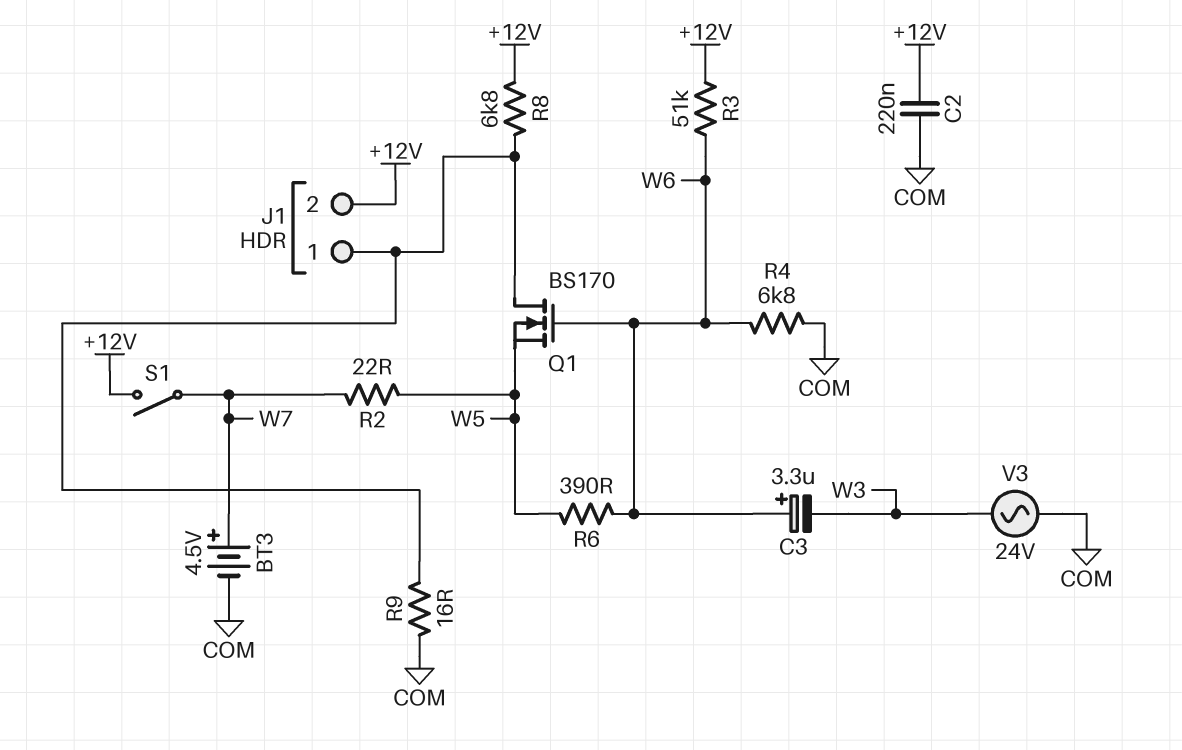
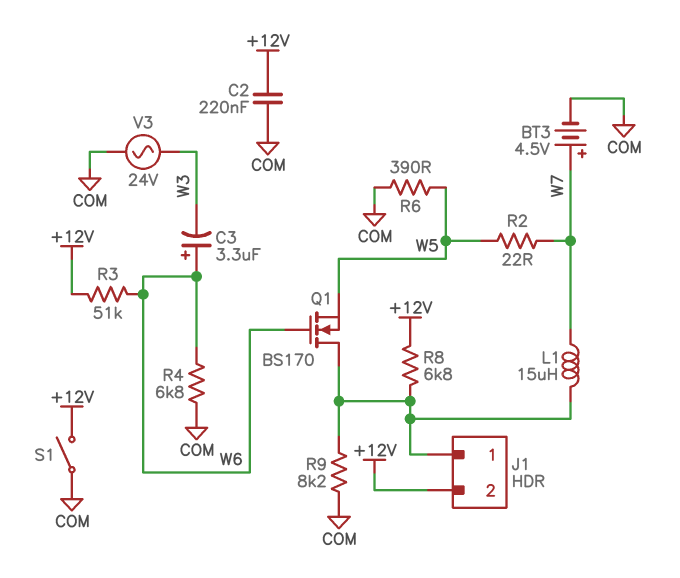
L1: none -> 15uH (J1/1, W7)
R6: 390 (W5, W6) -> 390 (COM, W5)
R9: 16 (COM, J1/1) -> 8.2k (COM, J1/1)
S1: switch (+12V, W7) -> switch (+12V, COM)

